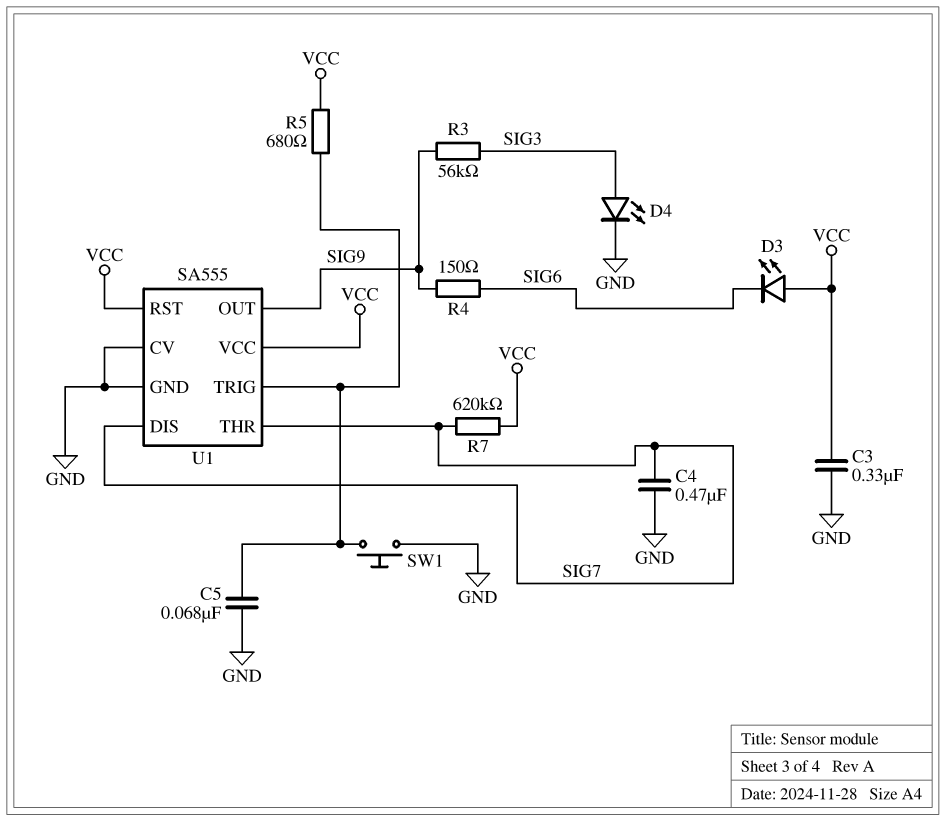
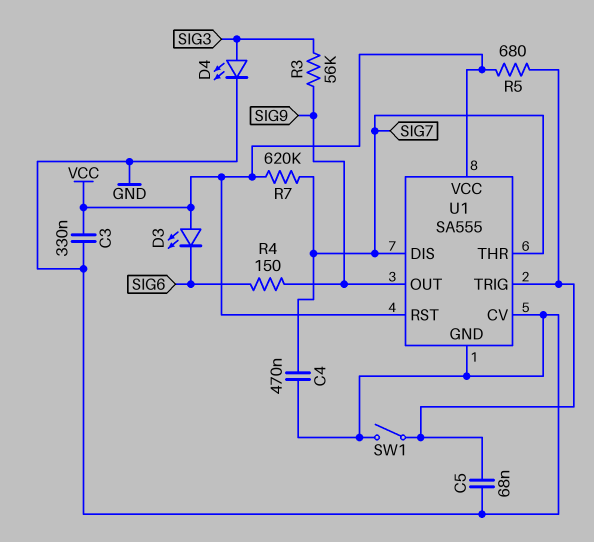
SW1: button (GND, U1/TRIG) -> switch (GND, U1/TRIG)

